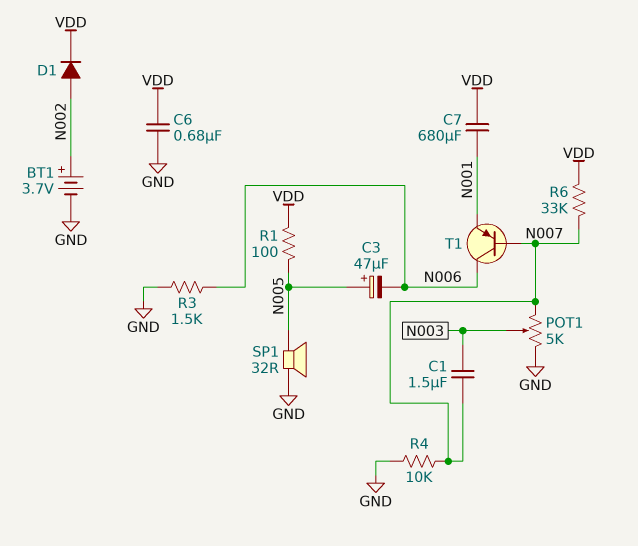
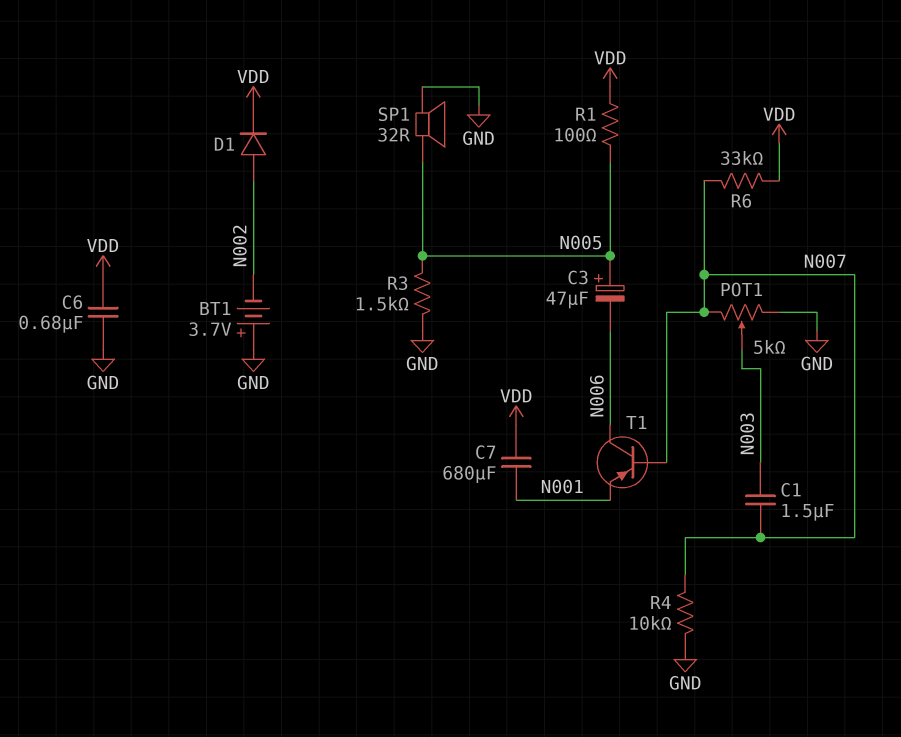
BT1: 3.7V (plus N002, minus GND) -> 3.7V (plus GND, minus N002)
R3: 1.5k (GND, N006) -> 1.5k (GND, N005)

